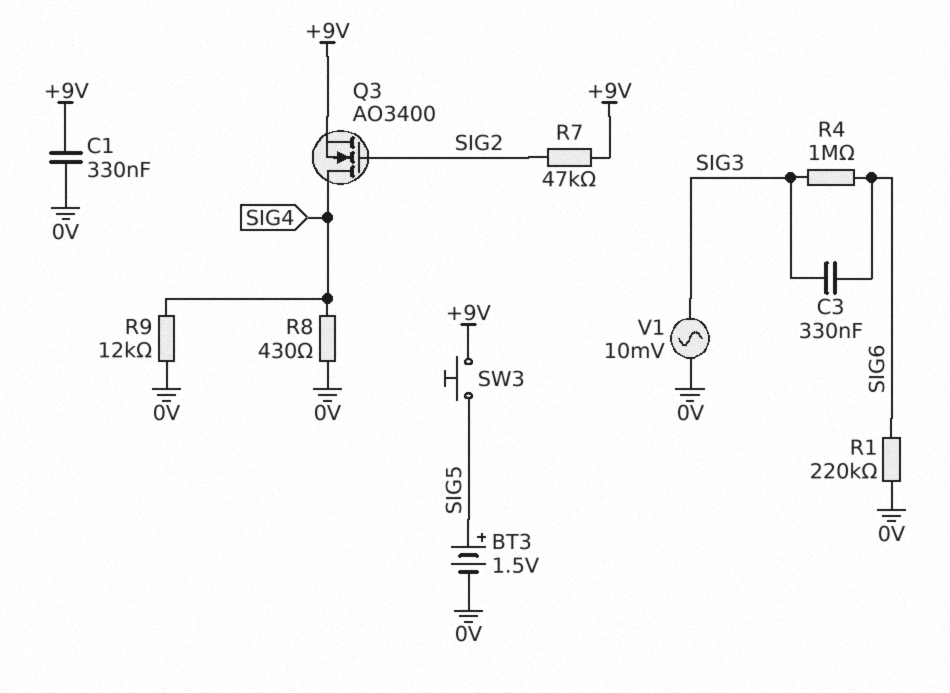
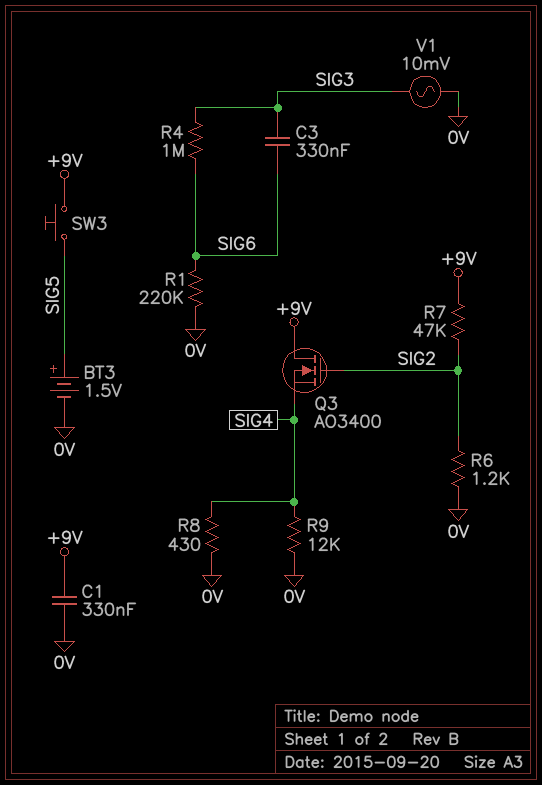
Q3: NMOS AO3400 (G SIG2, D SIG4, S +9V) -> NMOS AO3400 (G SIG2, D +9V, S SIG4)
R6: none -> 1.2k (0V, SIG2)

